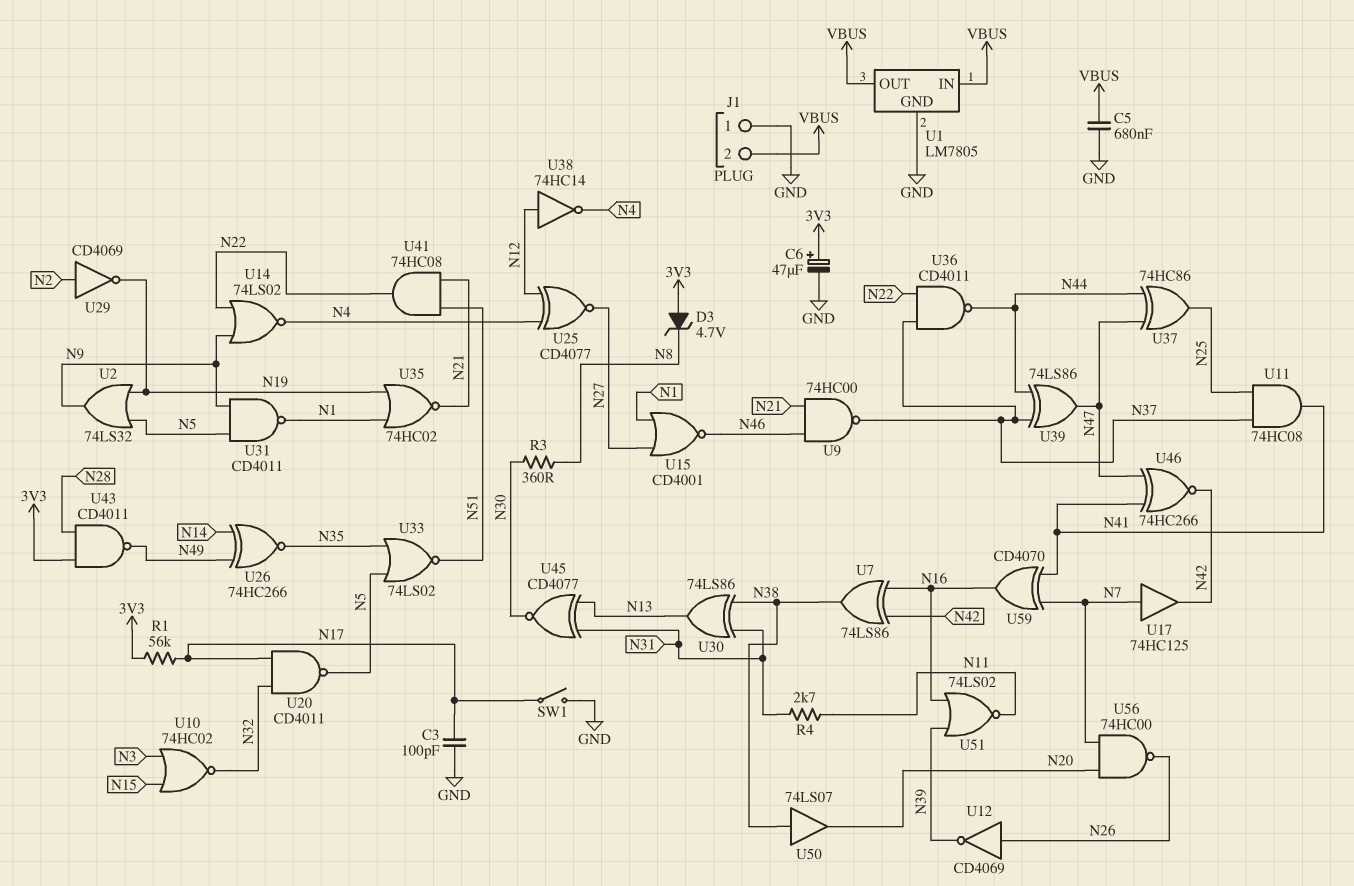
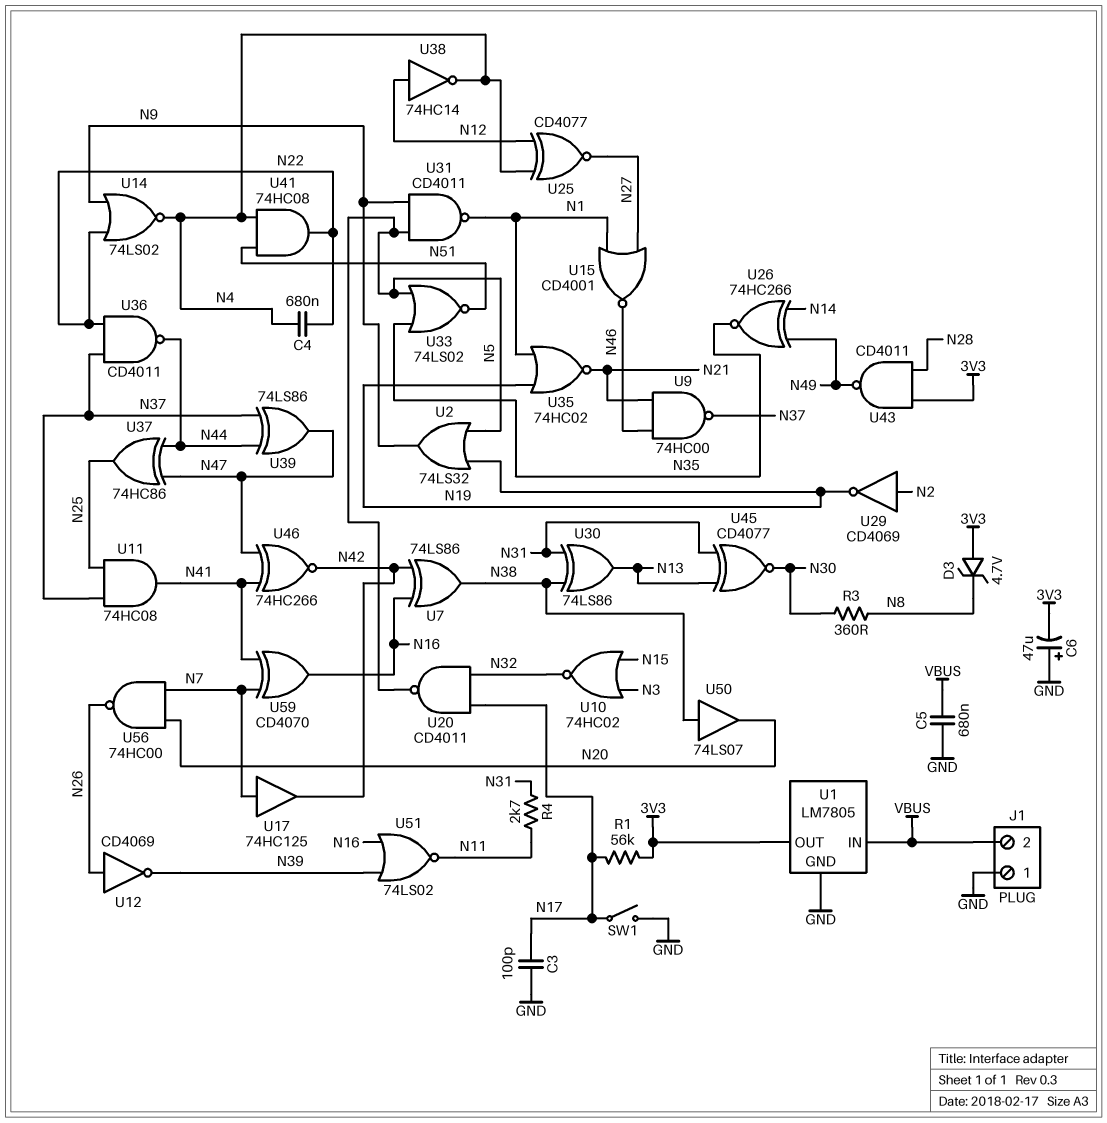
C4: none -> 680nF (N4, N22)
C6: 47uF (plus 3V3, minus GND) -> 47uF (plus GND, minus 3V3)
U1 pin OUT: VBUS -> 3V3
U41: AND 74HC08 (in N21, in N51, out N22) -> AND 74HC08 (in N4, in N51, out N22)

